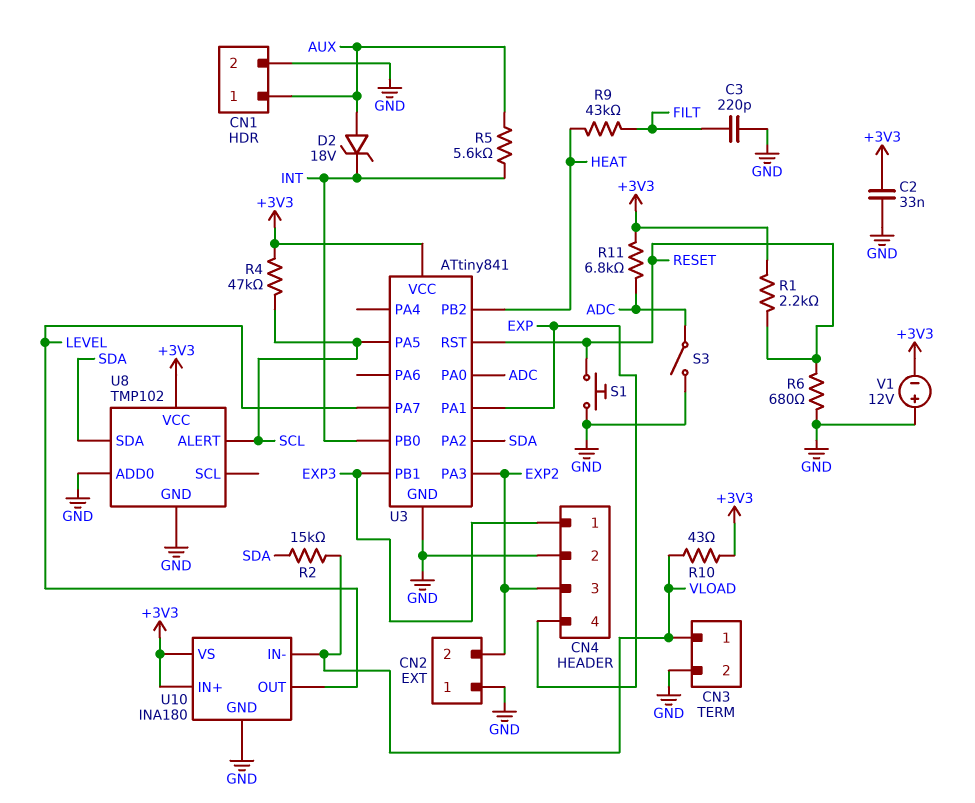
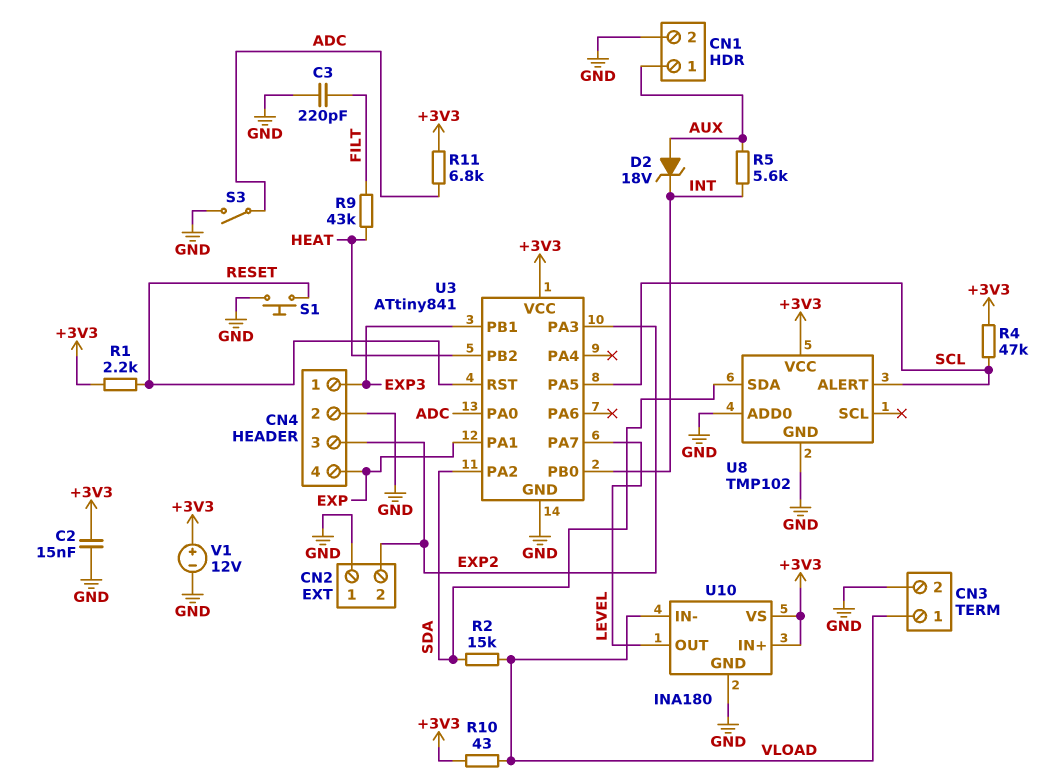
C2: 33nF (+3V3, GND) -> 15nF (+3V3, GND)
R6: 680 (GND, RESET) -> none
V1: 12V (plus GND, minus +3V3) -> 12V (plus +3V3, minus GND)

